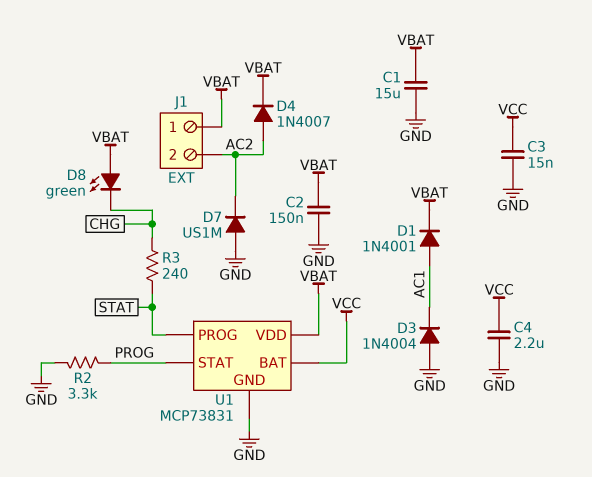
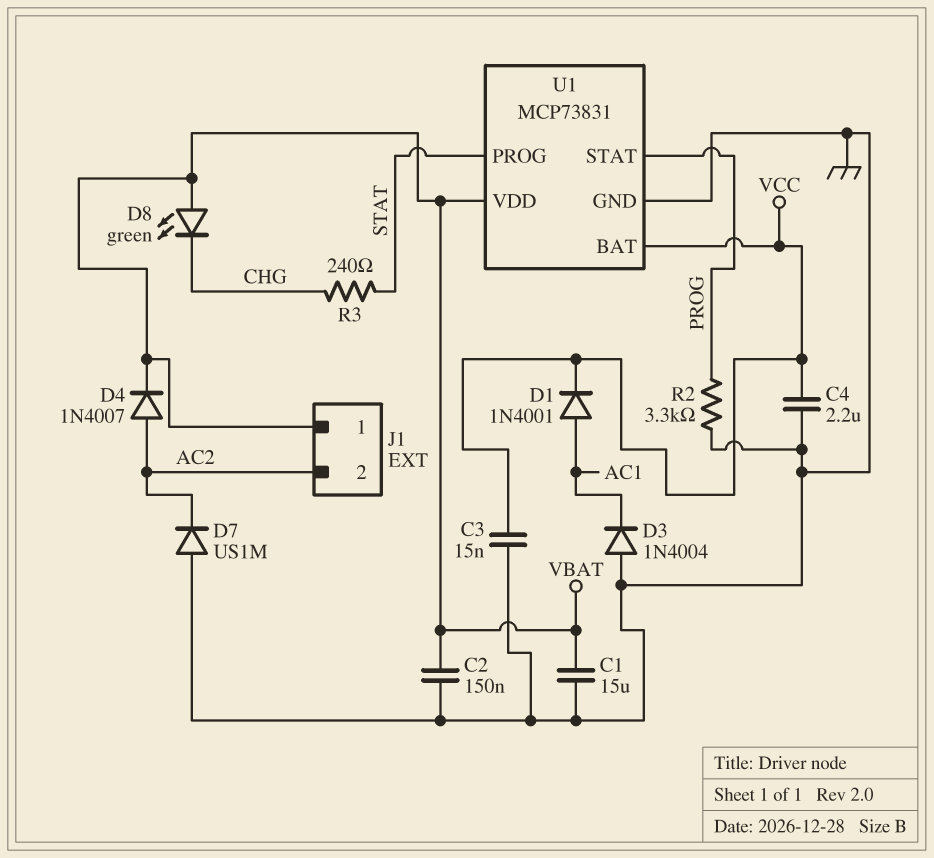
D1: diode 1N4001 (A AC1, K VBAT) -> diode 1N4001 (A AC1, K VCC)

